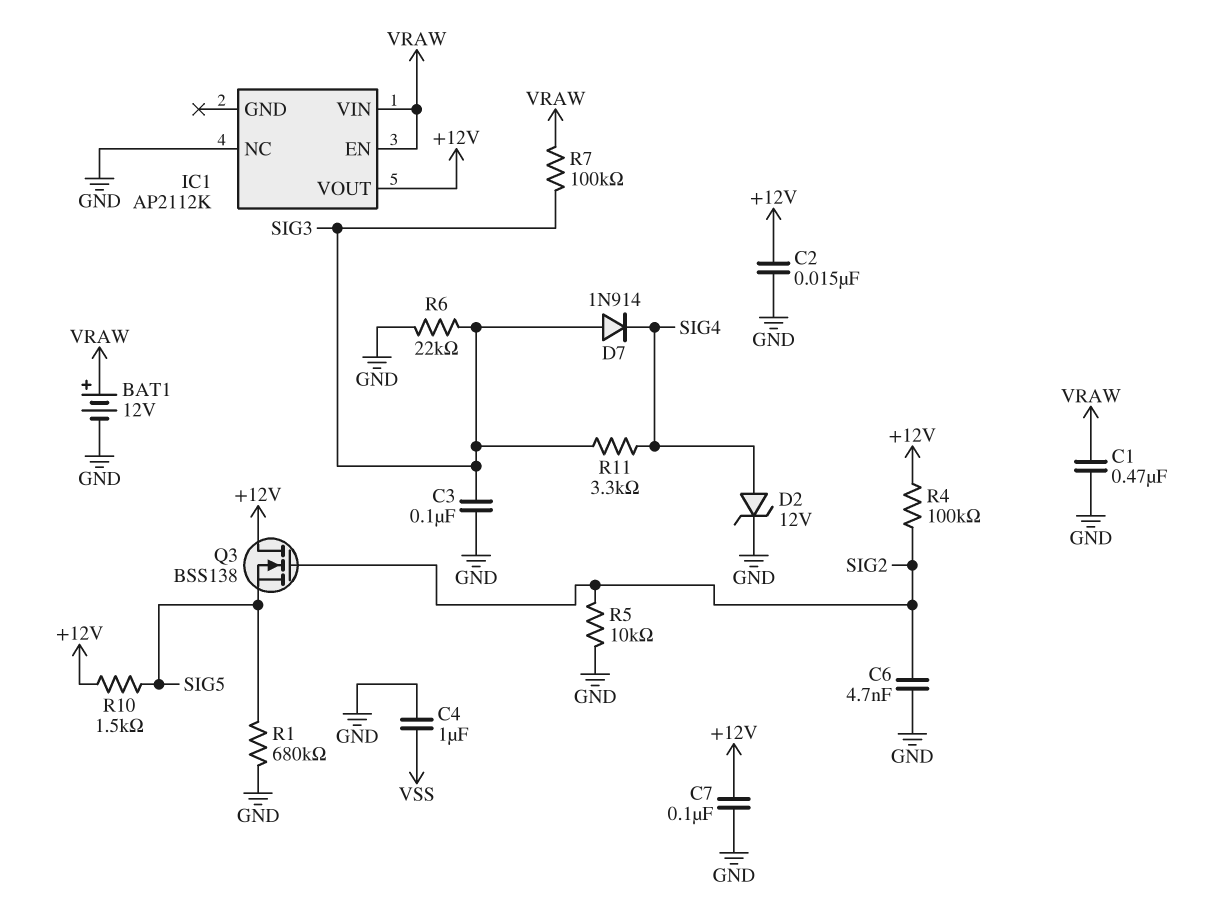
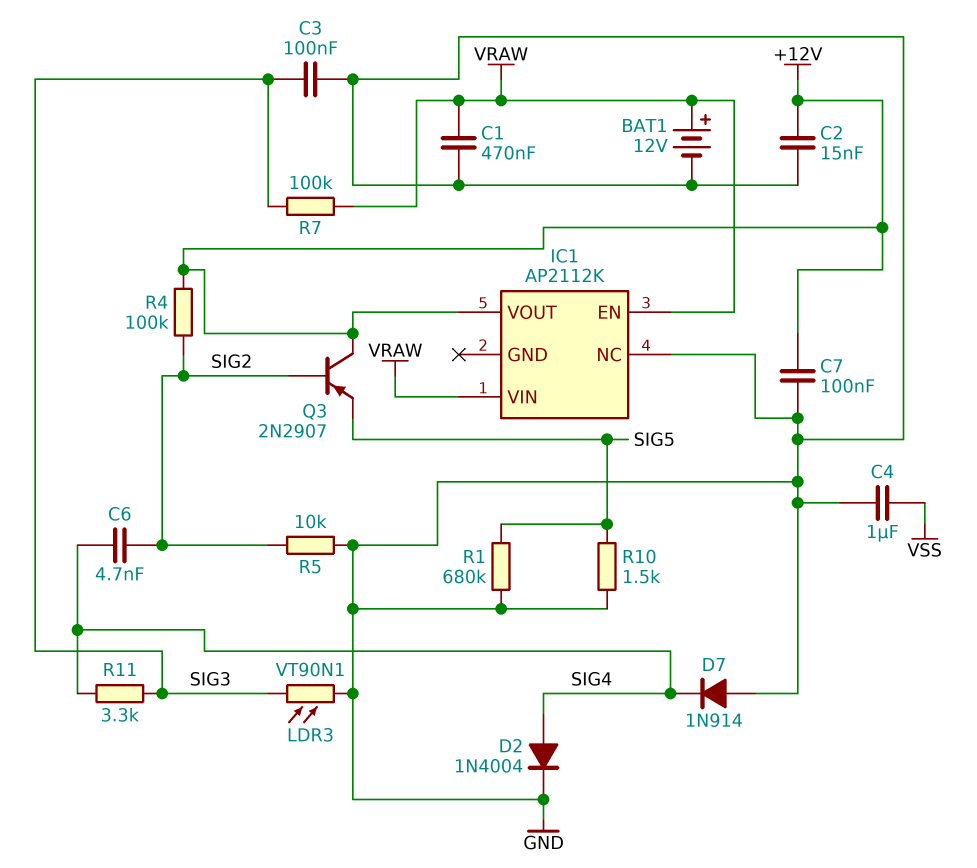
C6: 4.7nF (GND, SIG2) -> 4.7nF (SIG2, SIG4)
D2: zener 12V (A SIG4, K GND) -> diode 1N4004 (A SIG4, K GND)
D7: diode 1N914 (A SIG3, K SIG4) -> diode 1N914 (A GND, K SIG4)
LDR3: none -> VT90N1 (GND, SIG3)
Q3: NMOS BSS138 (G SIG2, D +12V, S SIG5) -> PNP 2N2907 (B SIG2, C +12V, E SIG5)
R6: 22k (GND, SIG3) -> none
R10: 1.5k (+12V, SIG5) -> 1.5k (GND, SIG5)

